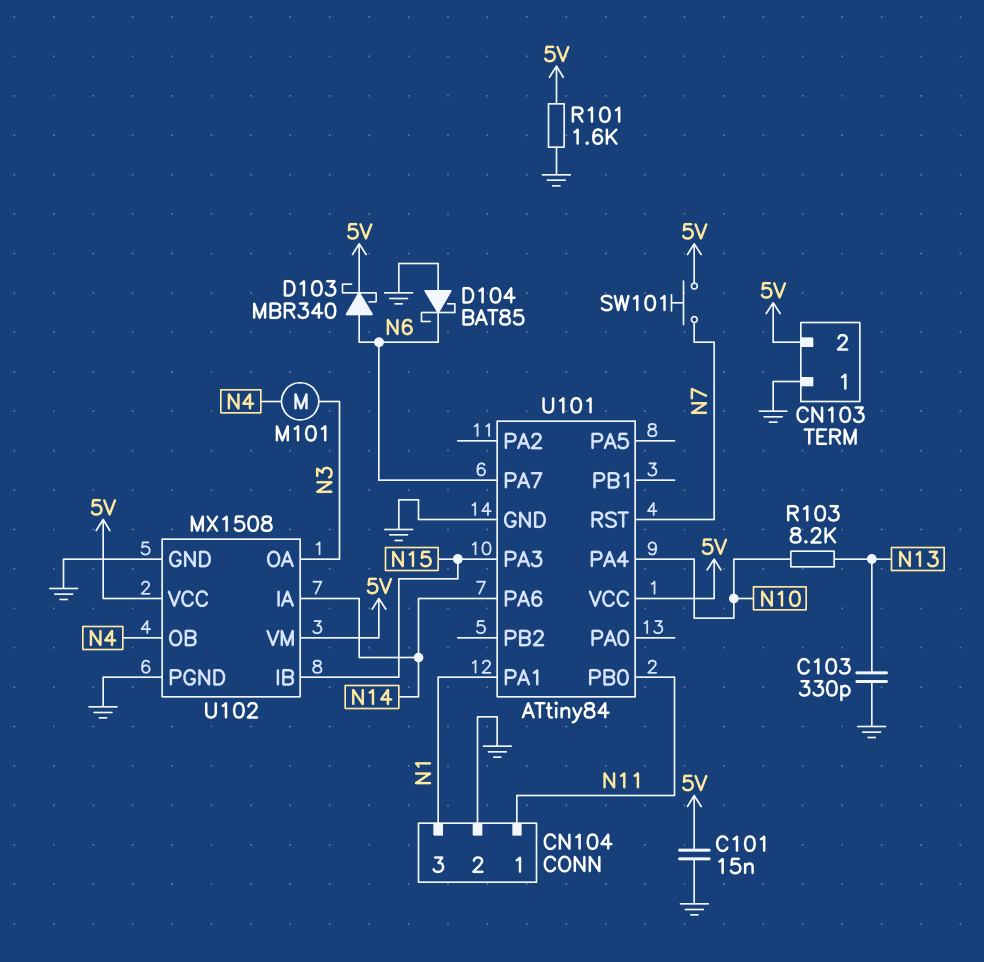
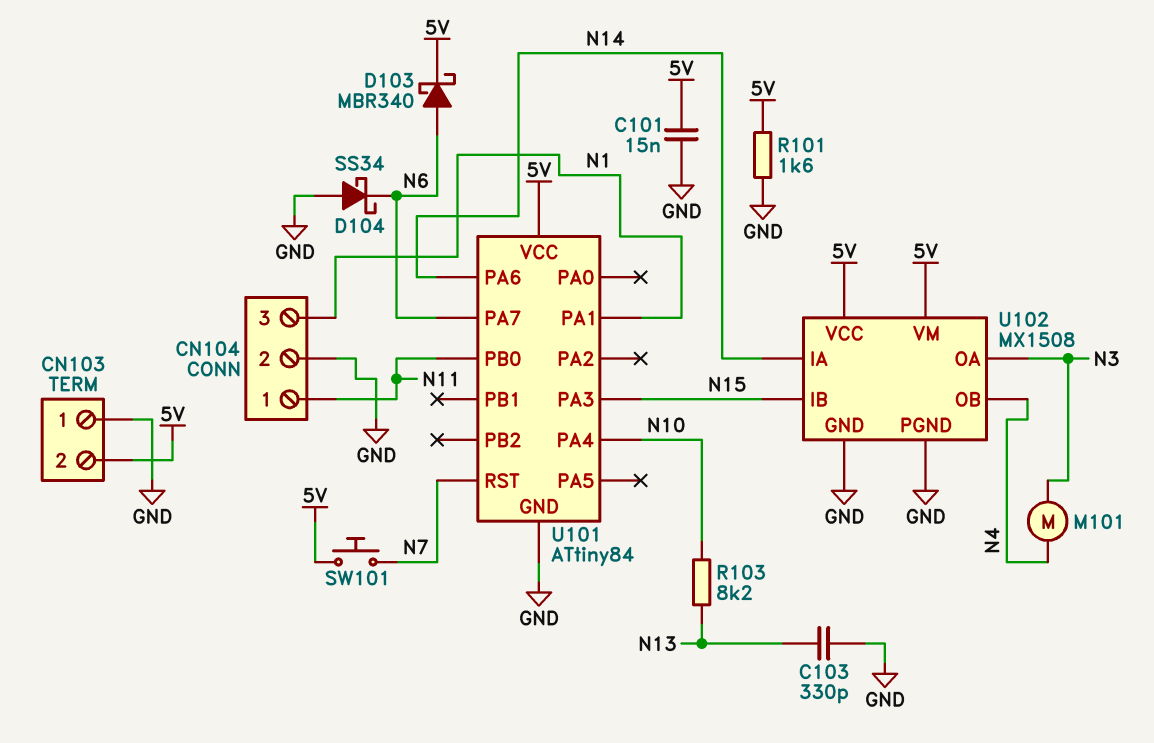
D104: schottky BAT85 (A GND, K N6) -> schottky SS34 (A GND, K N6)

